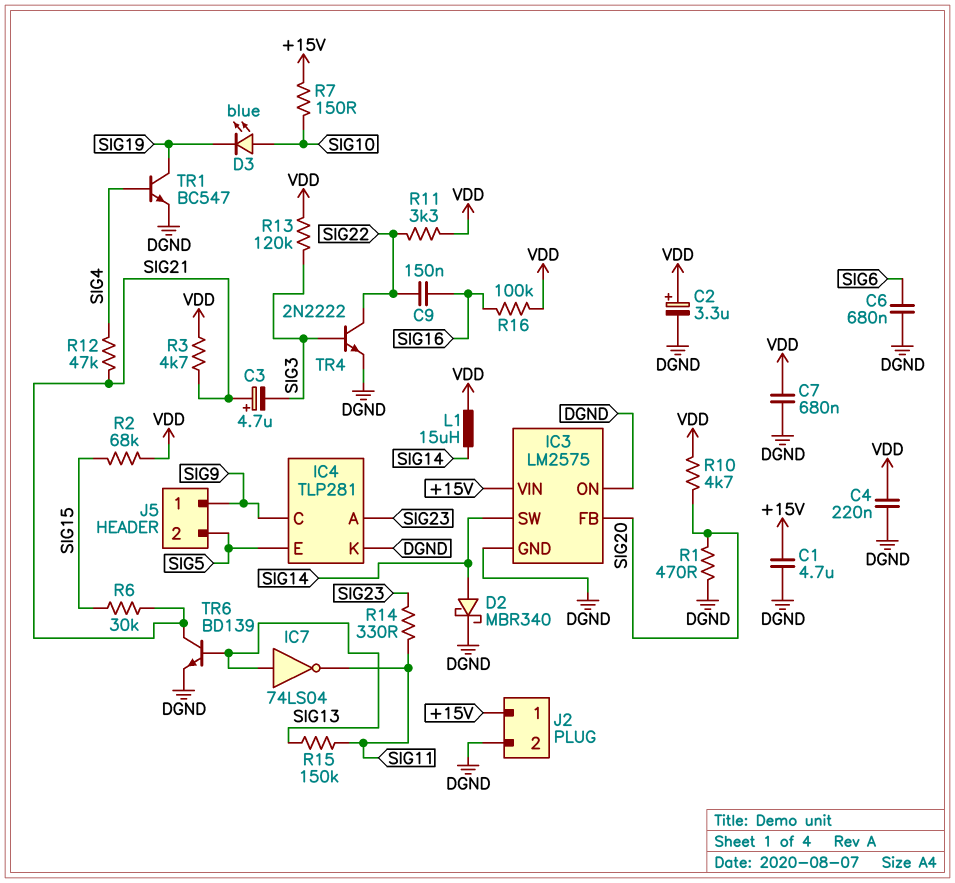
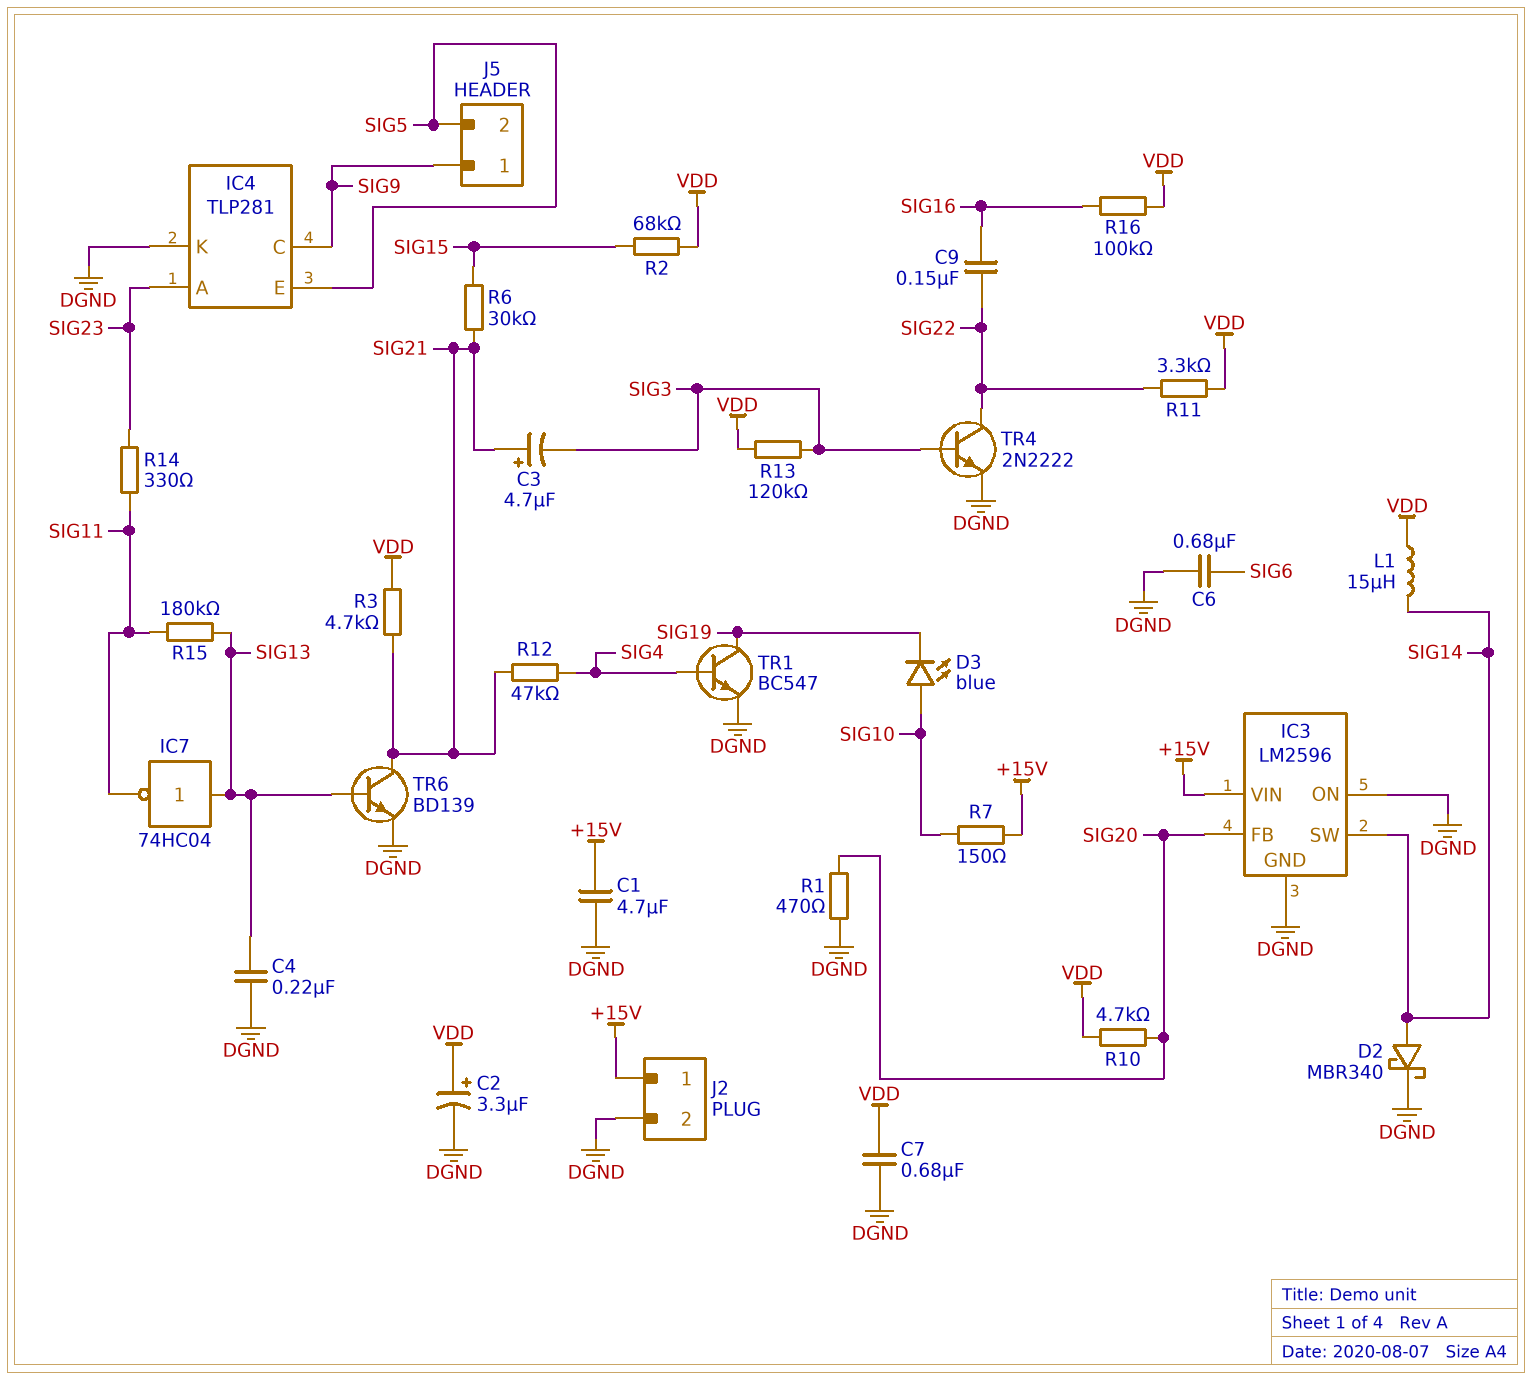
C4: 220nF (DGND, VDD) -> 220nF (DGND, SIG13)
IC3: LM2575 -> LM2596
IC7: NOT 74LS04 (in SIG13, out SIG11) -> NOT 74HC04 (in SIG13, out SIG11)
R15: 150k (SIG11, SIG13) -> 180k (SIG11, SIG13)

